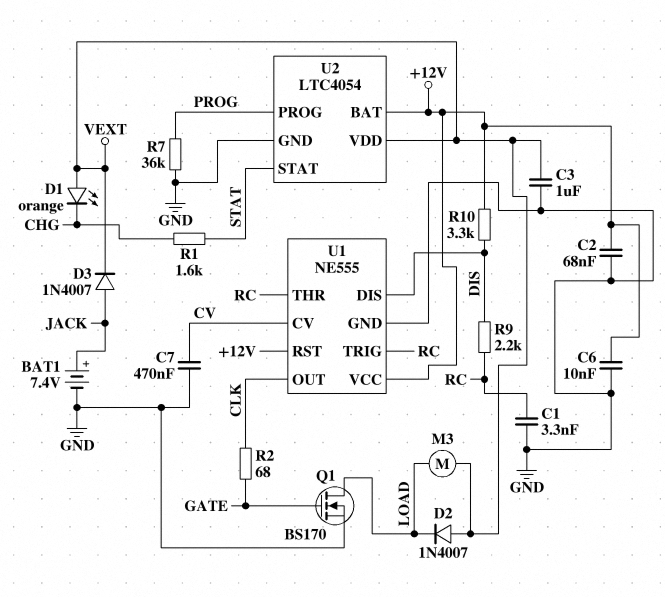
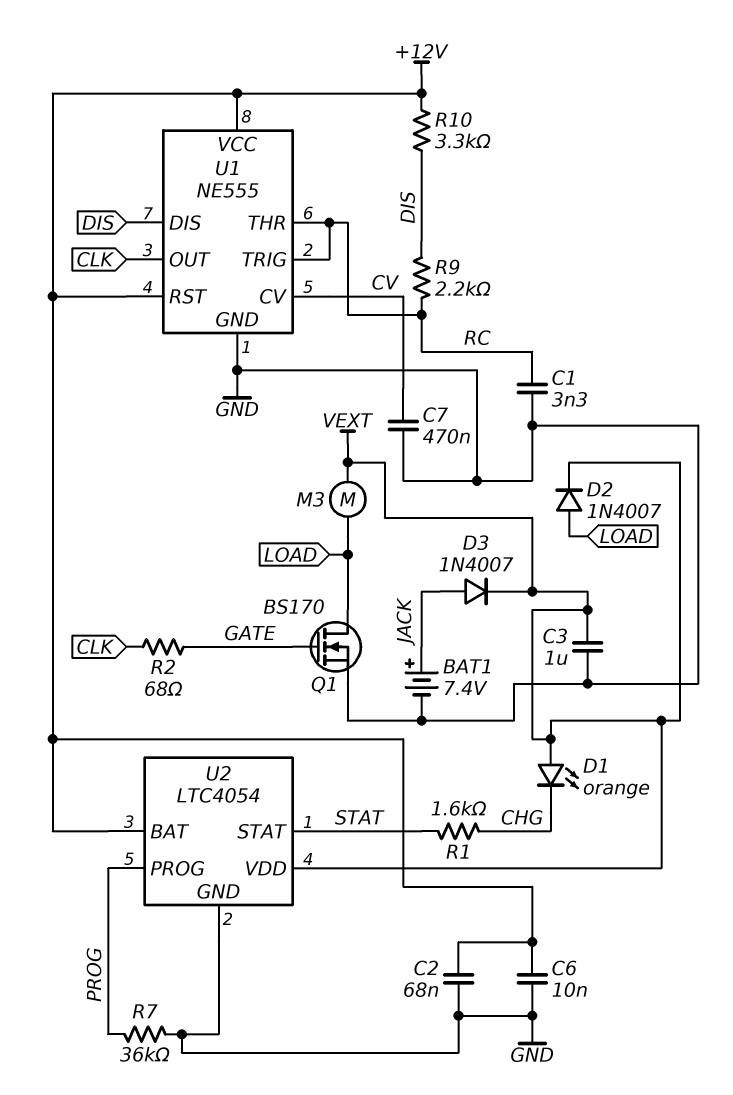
D2: diode 1N4007 (A VEXT, K LOAD) -> diode 1N4007 (A LOAD, K VEXT)

